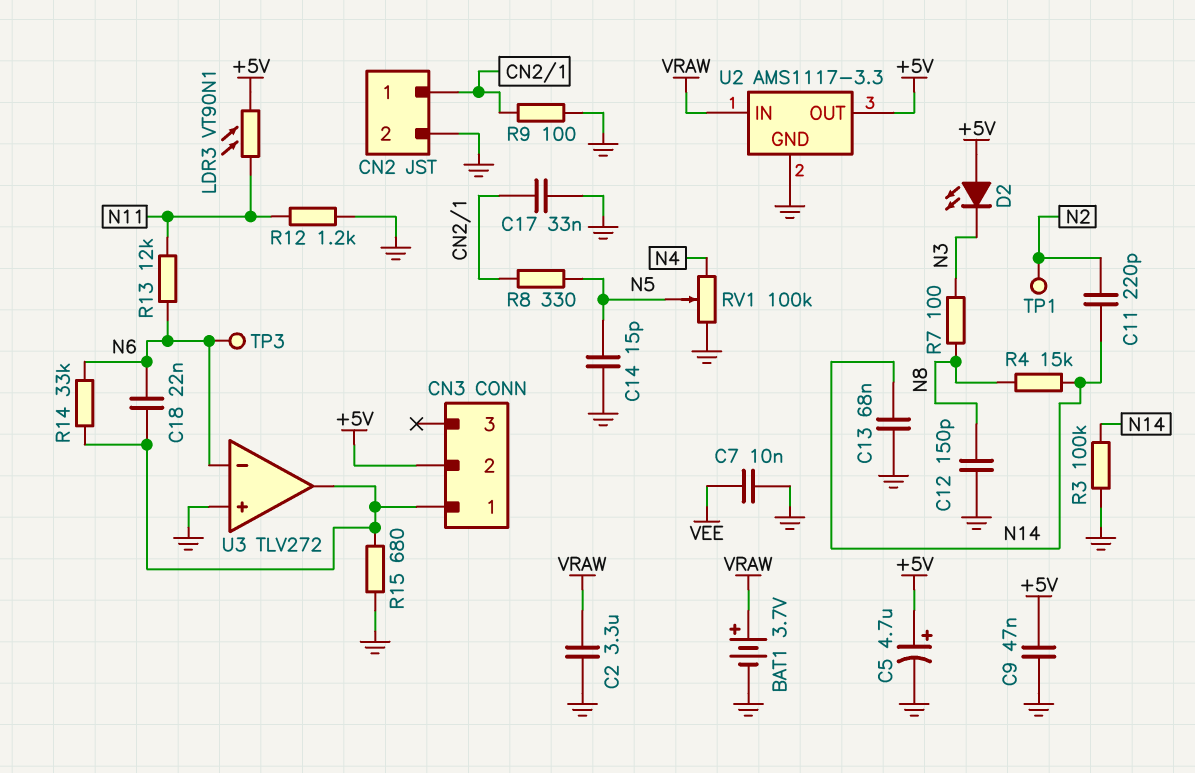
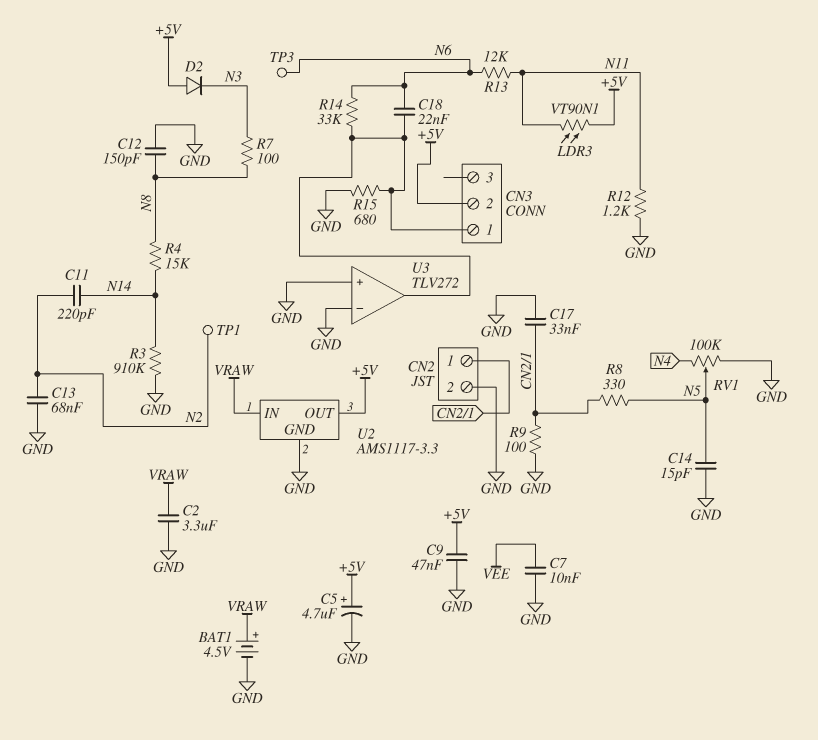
BAT1: 3.7V (plus VRAW, minus GND) -> 4.5V (plus VRAW, minus GND)
C13: 68nF (GND, N14) -> 68nF (GND, N2)
D2: LED (A +5V, K N3) -> diode (A +5V, K N3)
R3: 100k (GND, N14) -> 910k (GND, N14)
U3 pin in-: N6 -> GND

